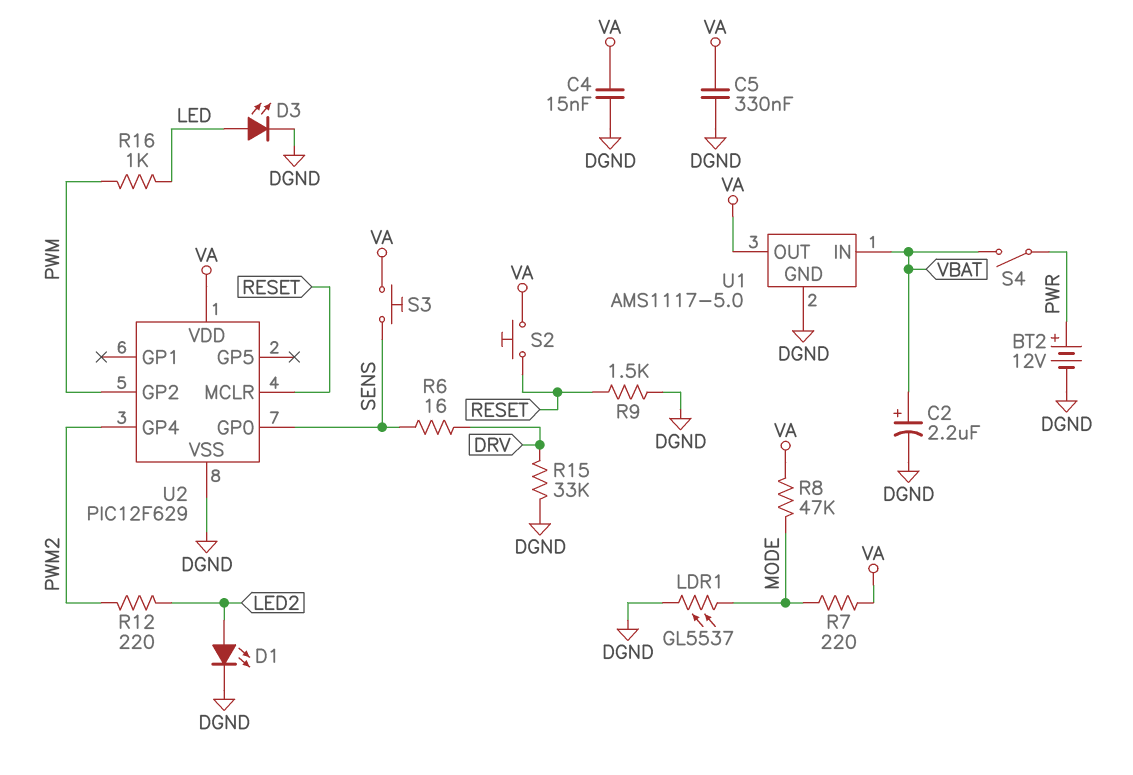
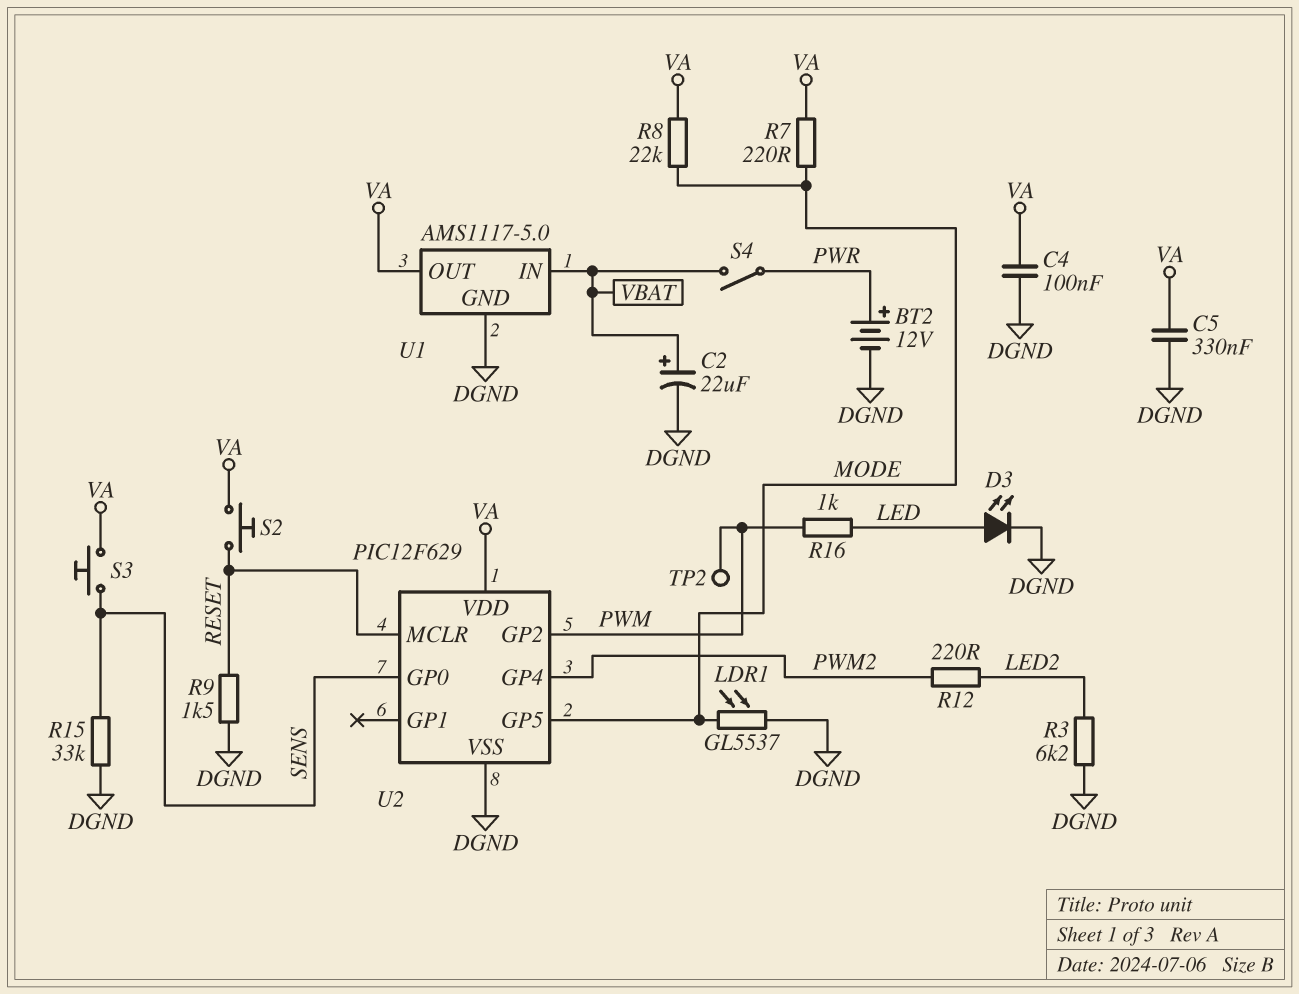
C2: 2.2uF (plus VBAT, minus DGND) -> 22uF (plus VBAT, minus DGND)
C4: 15nF (DGND, VA) -> 100nF (DGND, VA)
D1: LED (A LED2, K DGND) -> none
R3: none -> 6.2k (DGND, LED2)
R6: 16 (DRV, SENS) -> none
R8: 47k (MODE, VA) -> 22k (MODE, VA)
R15: 33k (DGND, DRV) -> 33k (DGND, SENS)
TP2: none -> test point (PWM)
U2 pin GP5: none -> MODE

